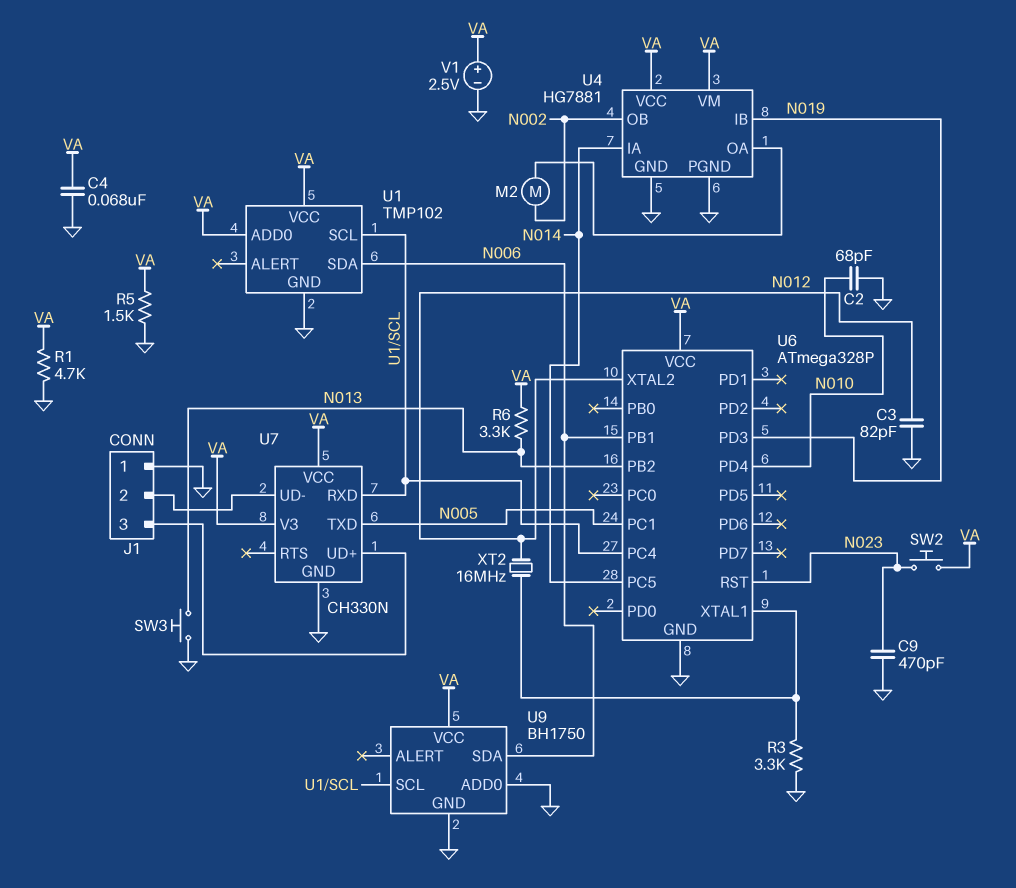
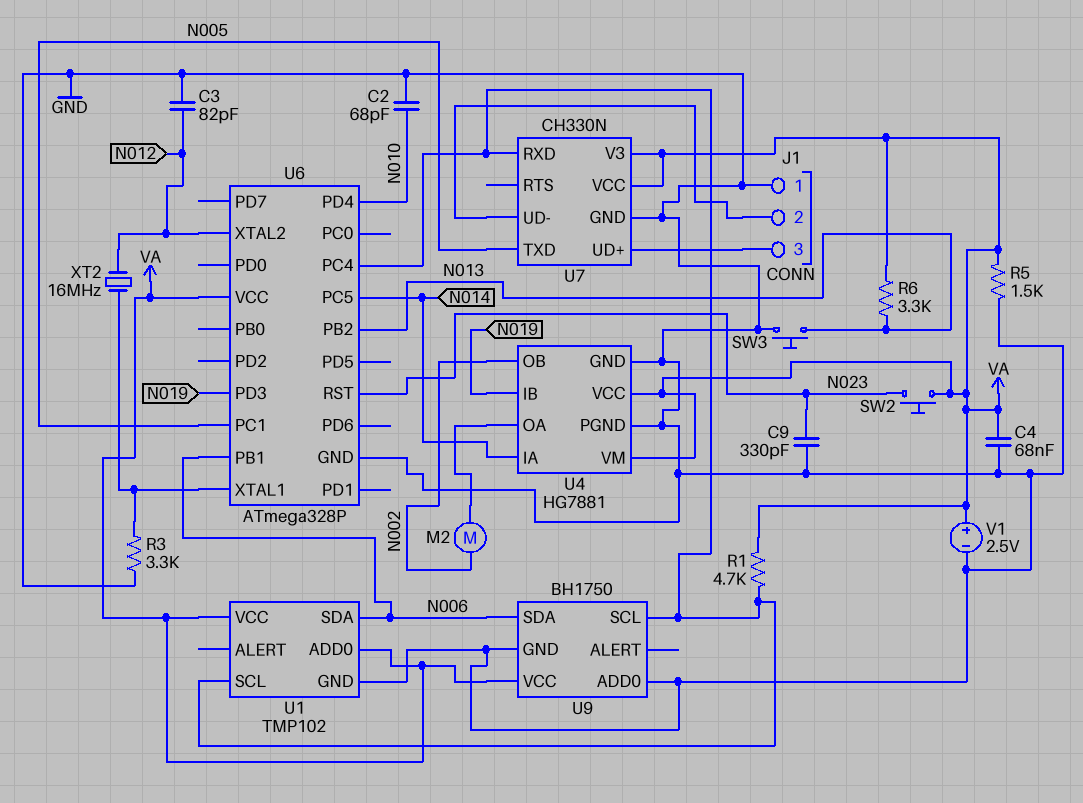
C9: 470pF (GND, N023) -> 330pF (GND, N023)
R1: 4.7k (GND, VA) -> 4.7k (U1/SCL, VA)

